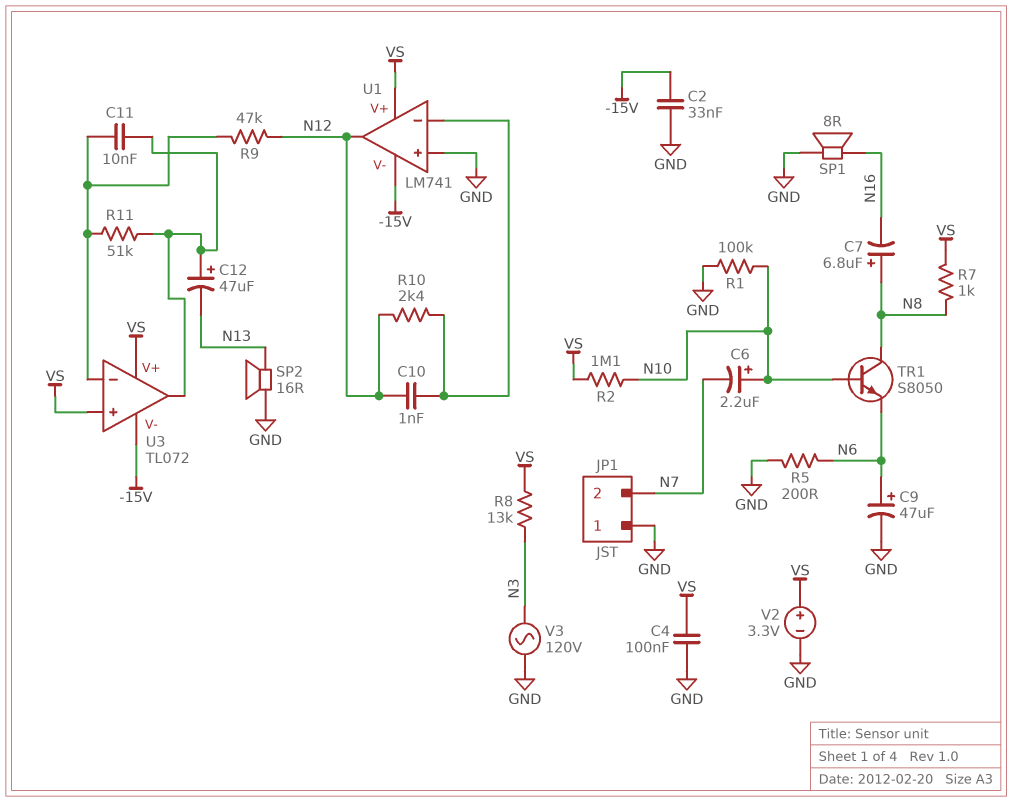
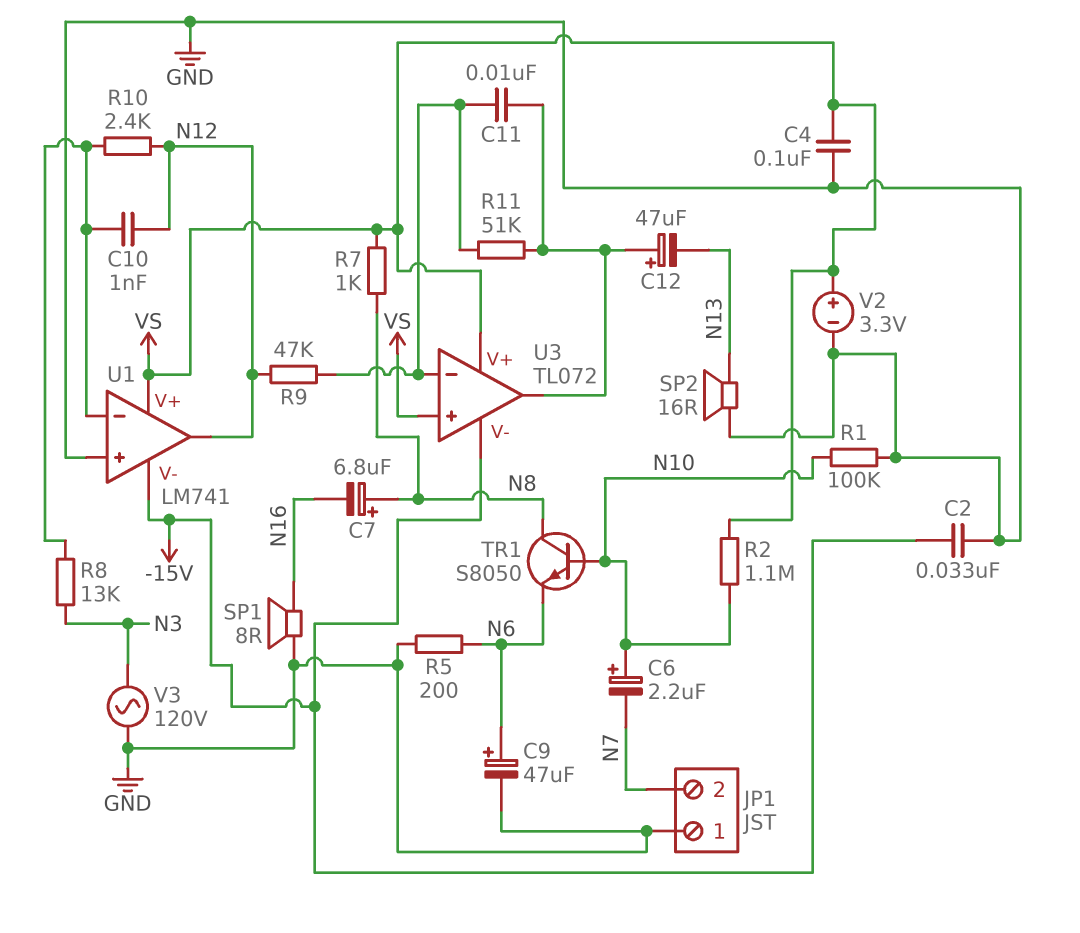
R8: 13k (N3, VS) -> 13k (N3, U1/in-)

